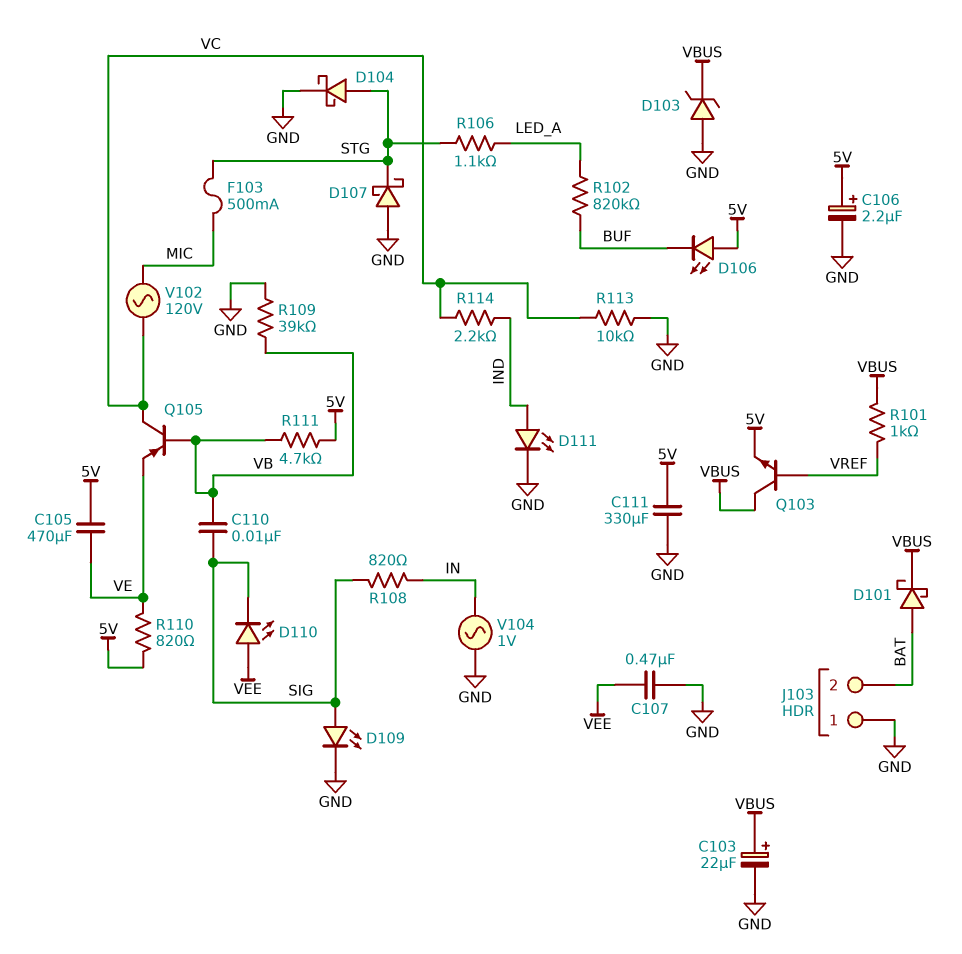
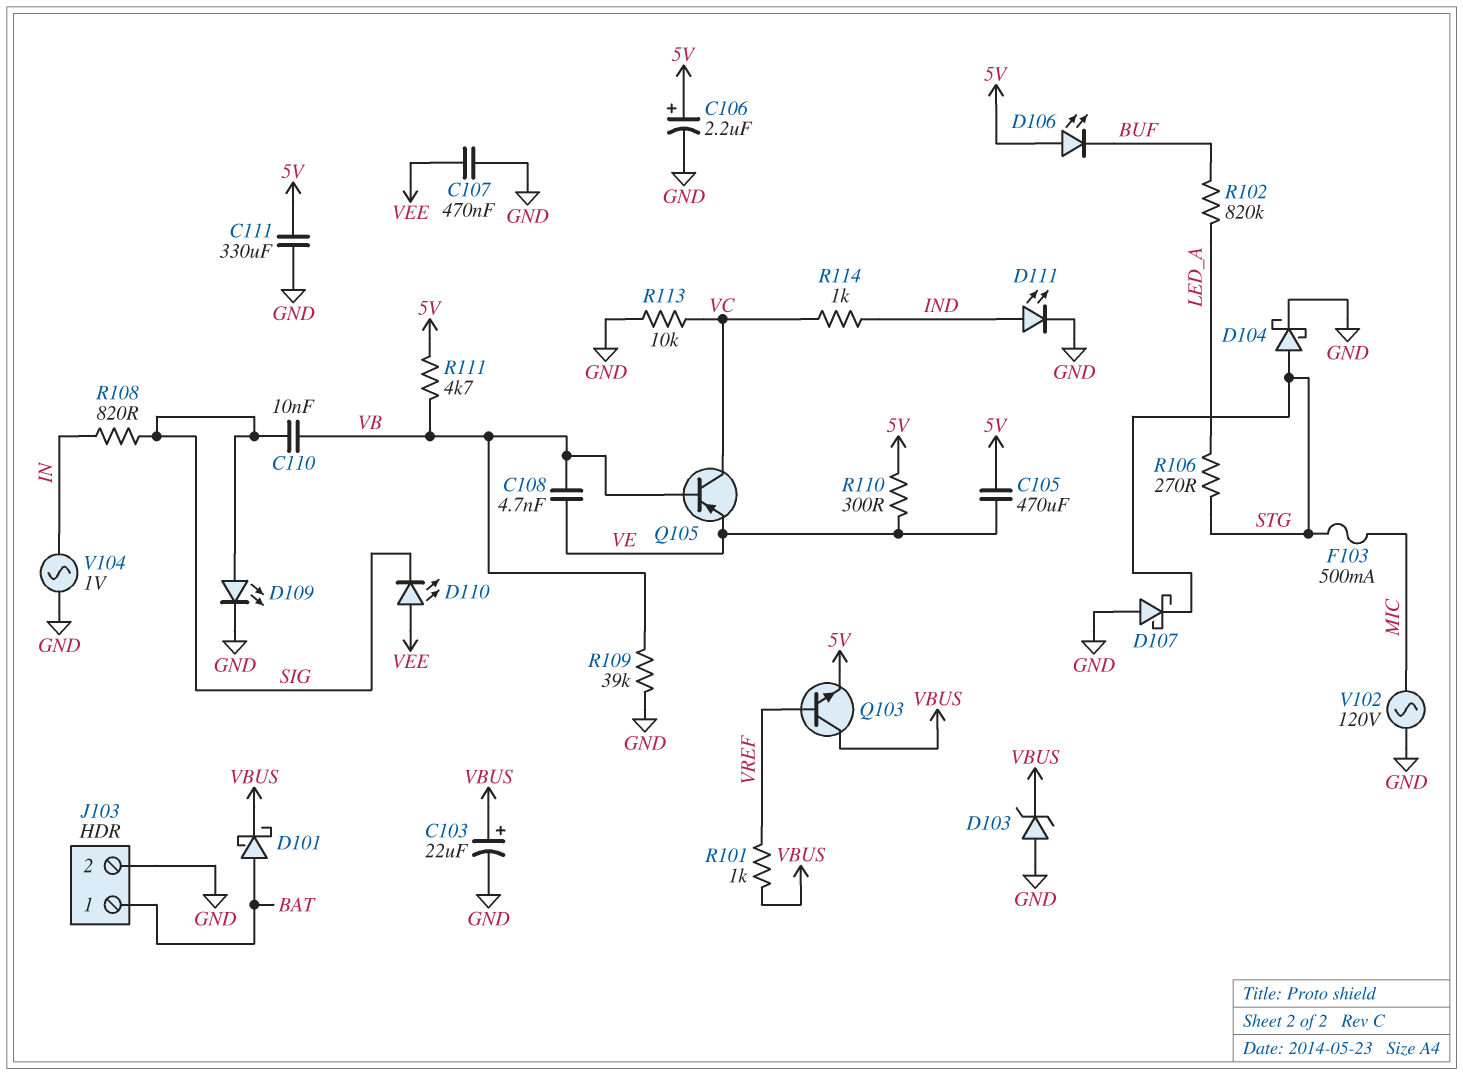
C108: none -> 4.7nF (VB, VE)
J103 pin 1: GND -> BAT
J103 pin 2: BAT -> GND
R106: 1.1k (LED_A, STG) -> 270 (LED_A, STG)
R110: 820 (5V, VE) -> 300 (5V, VE)
R114: 2.2k (IND, VC) -> 1k (IND, VC)
V102: AC 120V (MIC, VC) -> AC 120V (GND, MIC)

